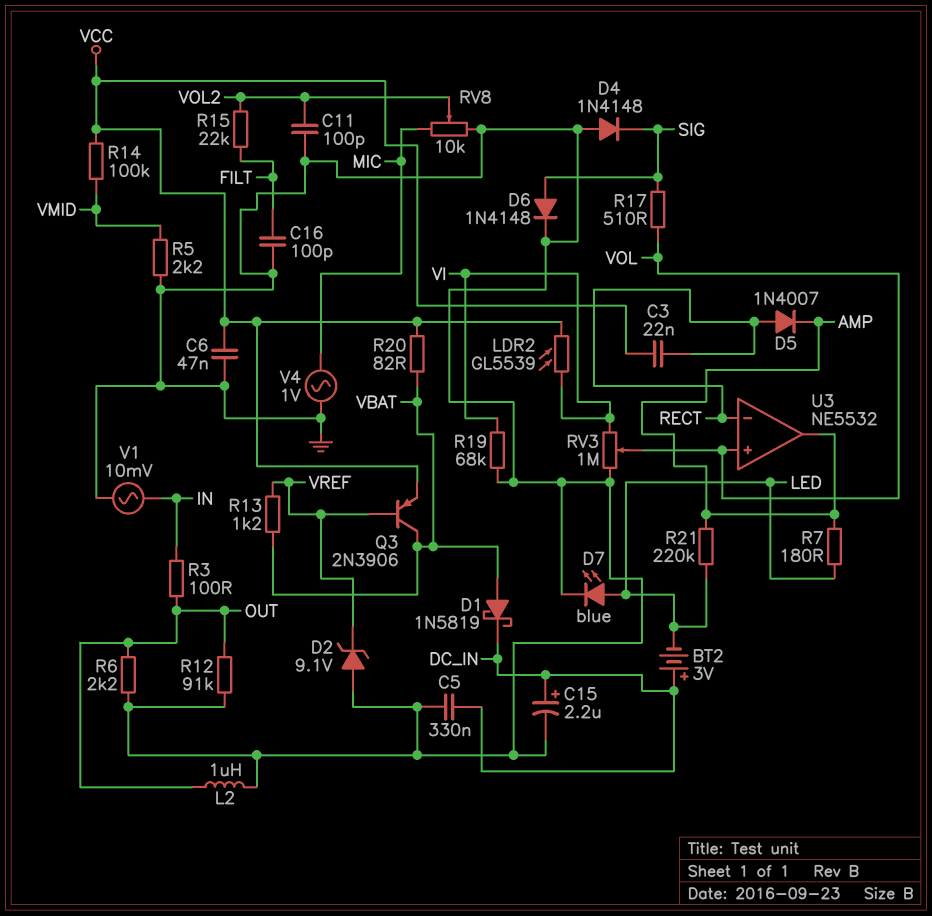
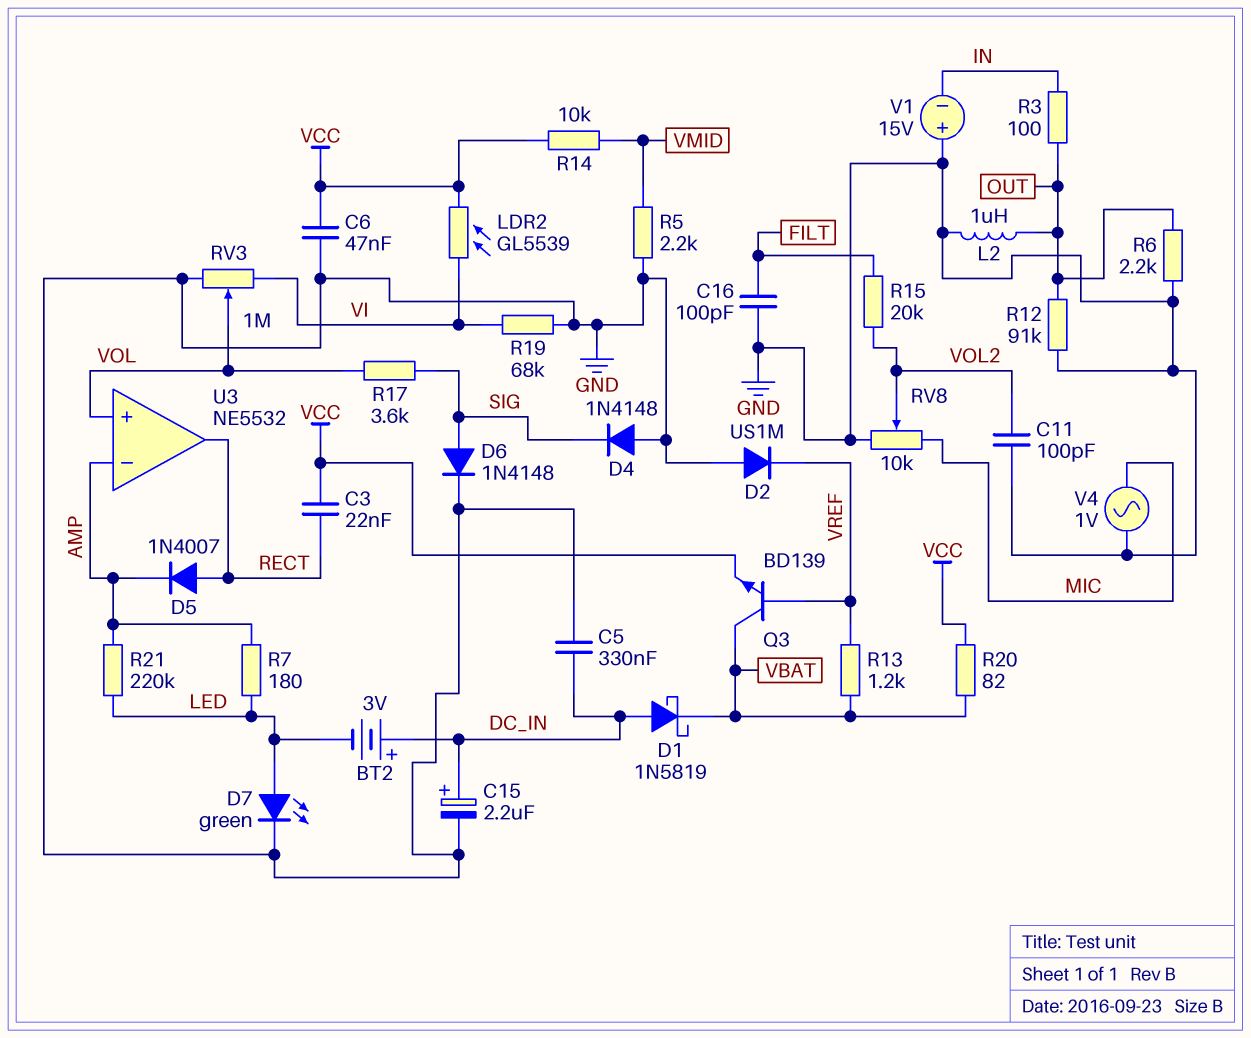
D1: schottky 1N5819 (A VBAT, K DC_IN) -> schottky 1N5819 (A DC_IN, K VBAT)
D2: zener 9.1V (A GND, K VREF) -> diode US1M (A GND, K VREF)
D7: LED blue (A LED, K GND) -> LED green (A LED, K GND)
Q3: PNP 2N3906 (B VREF, C VBAT, E VCC) -> NPN BD139 (B VREF, C VBAT, E VCC)
R14: 100k (VCC, VMID) -> 10k (VCC, VMID)
R15: 22k (FILT, VOL2) -> 20k (FILT, VOL2)
R17: 510 (SIG, VOL) -> 3.6k (SIG, VOL)
U3 pin in-: RECT -> AMP
U3 pin out: AMP -> RECT
V1: AC 10mV (GND, IN) -> 15V (plus GND, minus IN)

